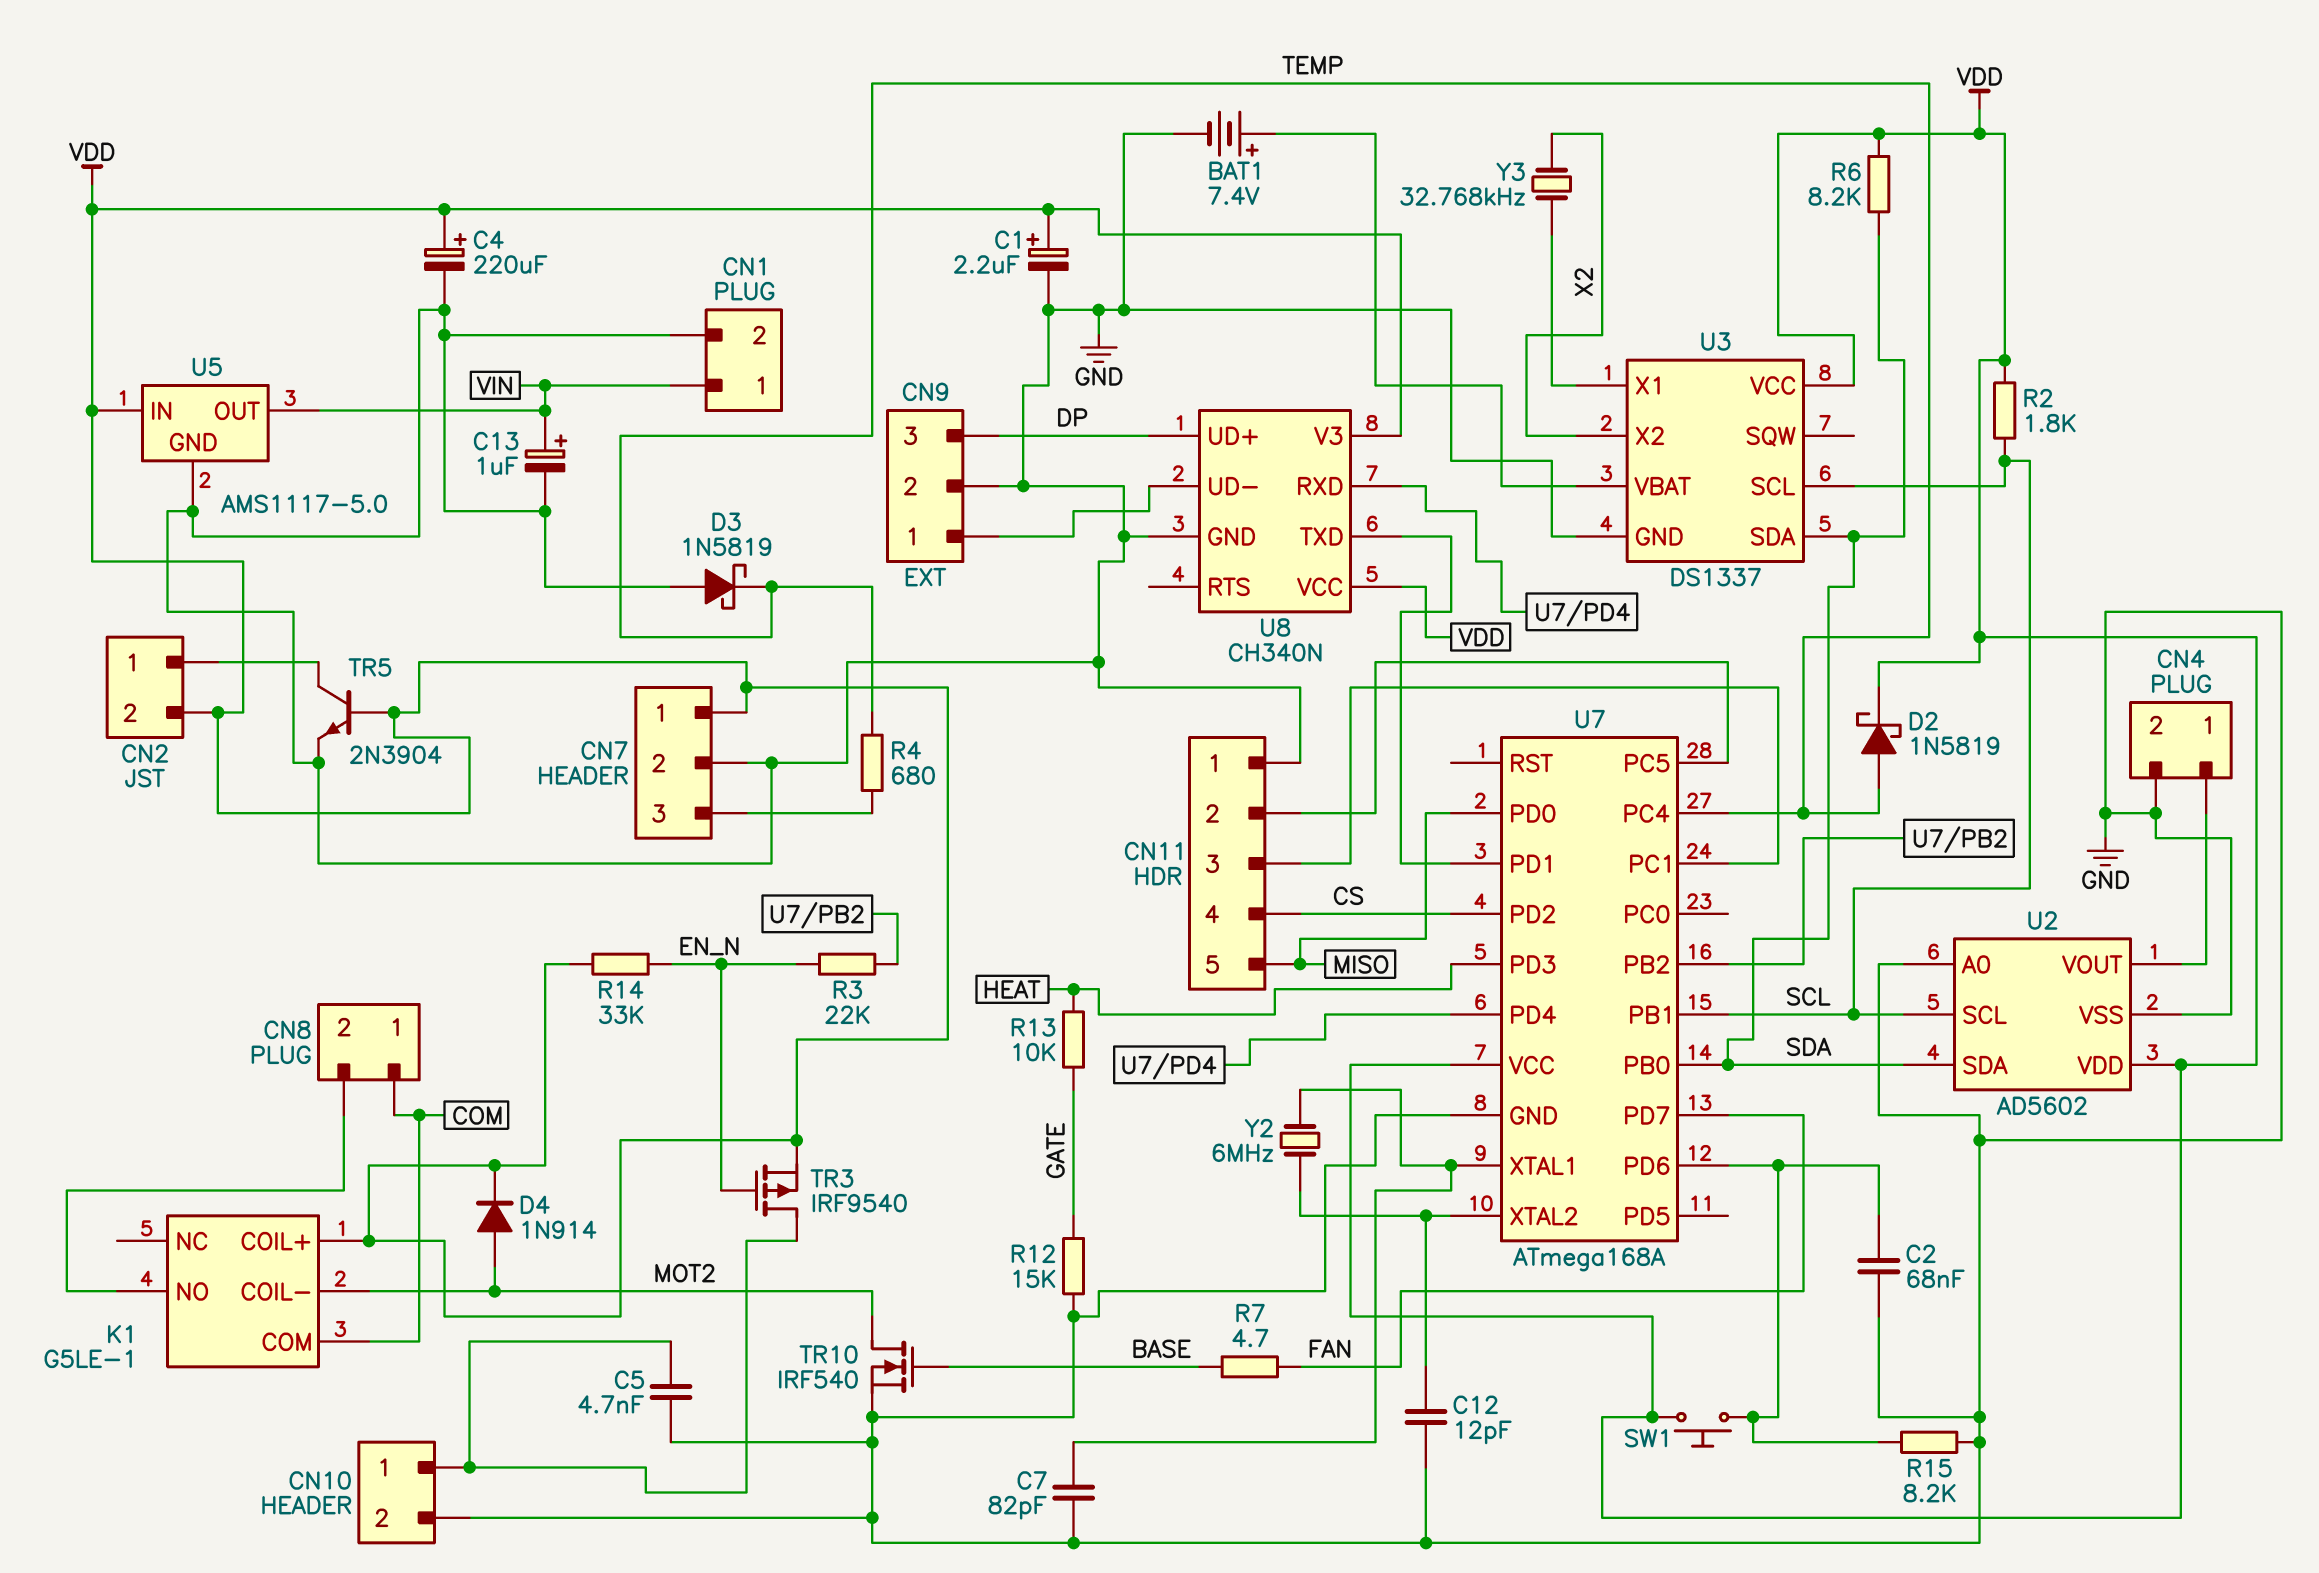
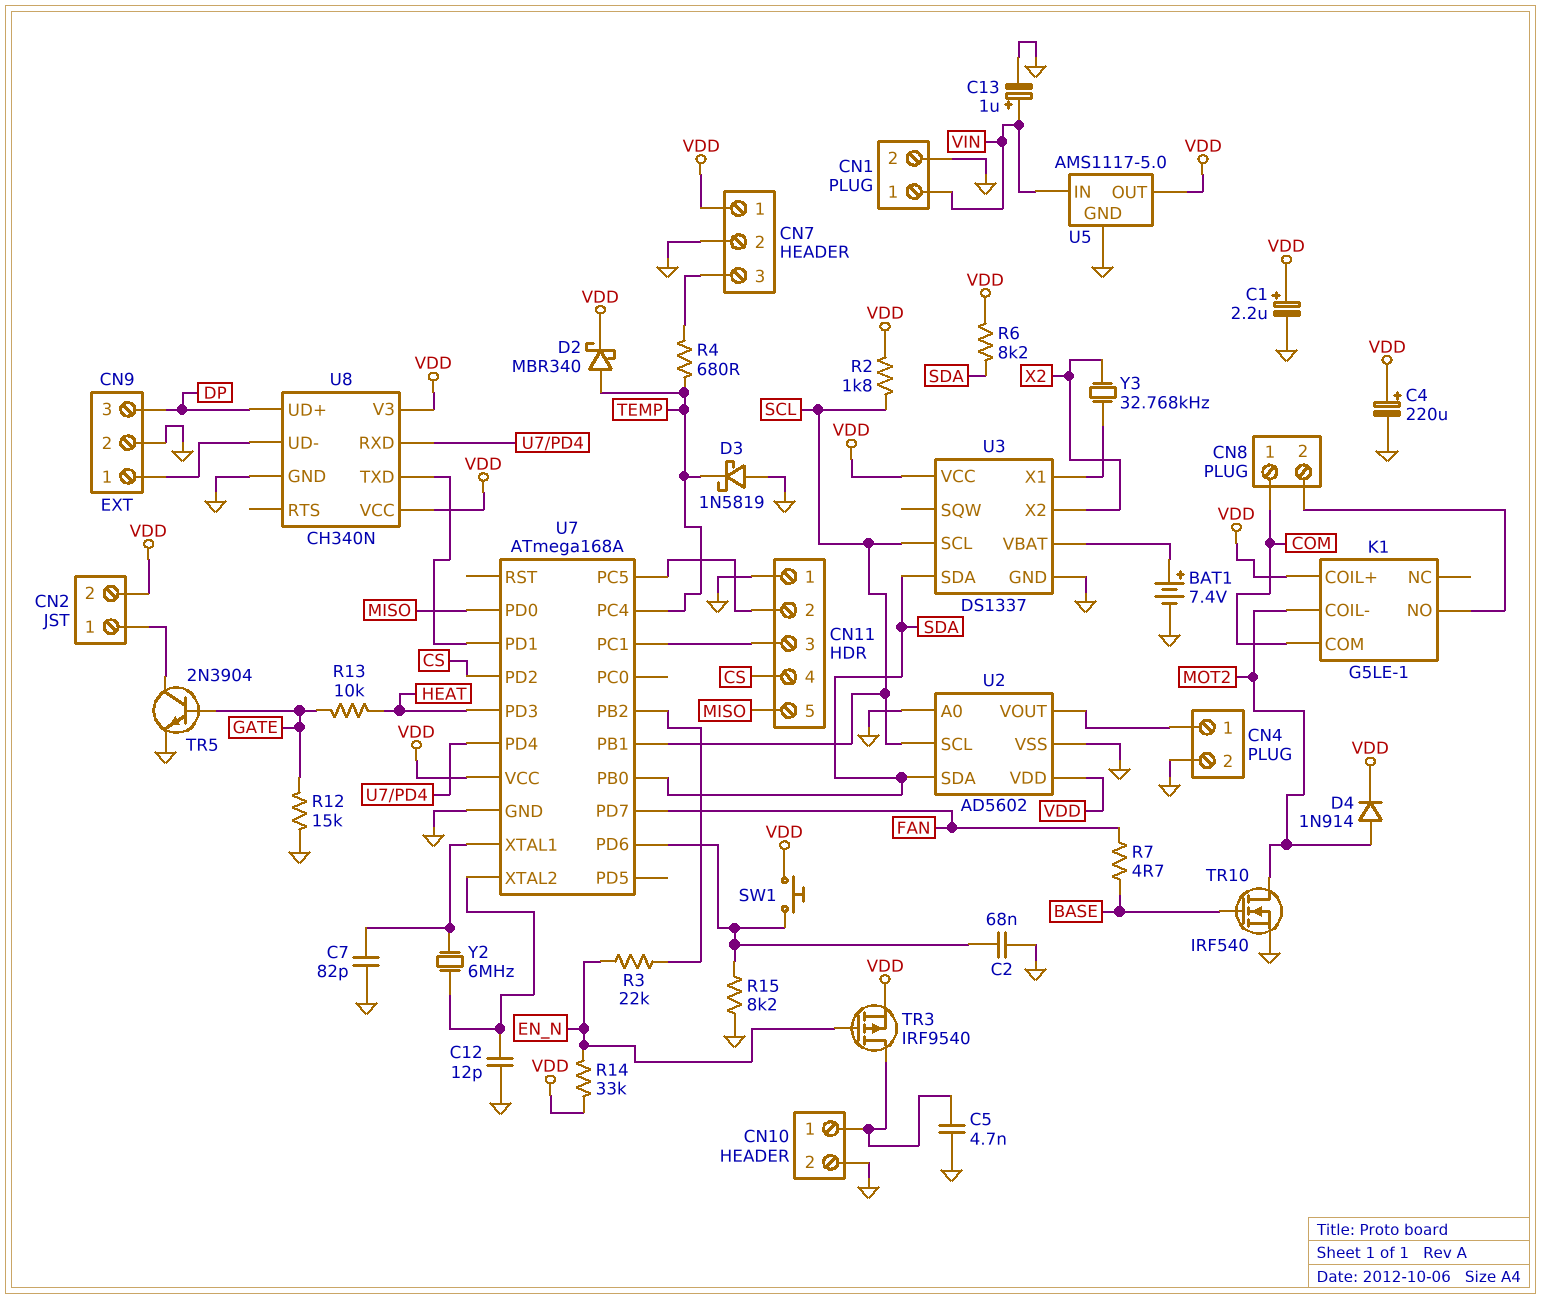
D2: schottky 1N5819 (A TEMP, K VDD) -> schottky MBR340 (A TEMP, K VDD)
TR5: NPN 2N3904 (B VDD, C CN2/1, E GND) -> NPN 2N3904 (B GATE, C CN2/1, E GND)
U5 pin IN: VDD -> VIN
U5 pin OUT: VIN -> VDD

